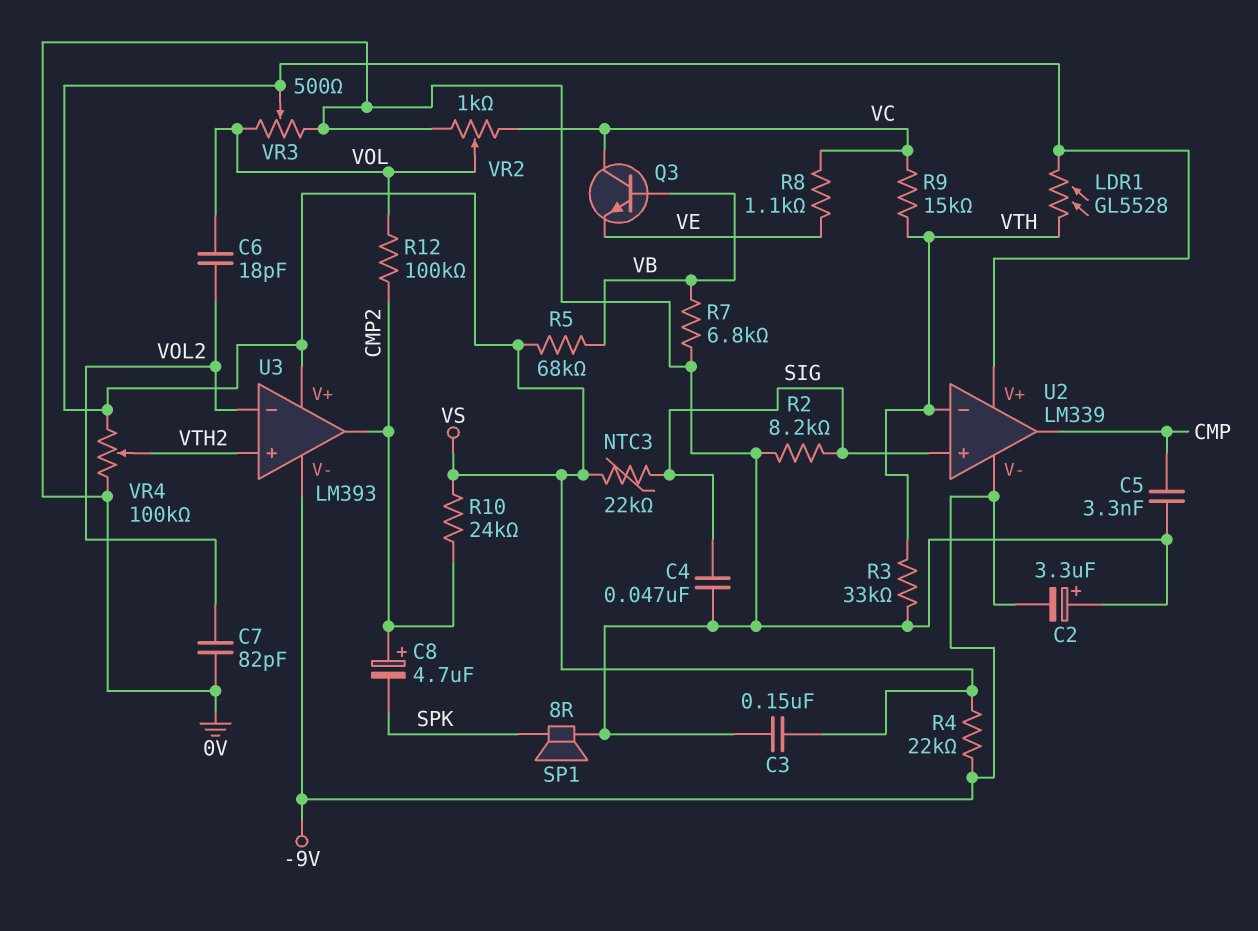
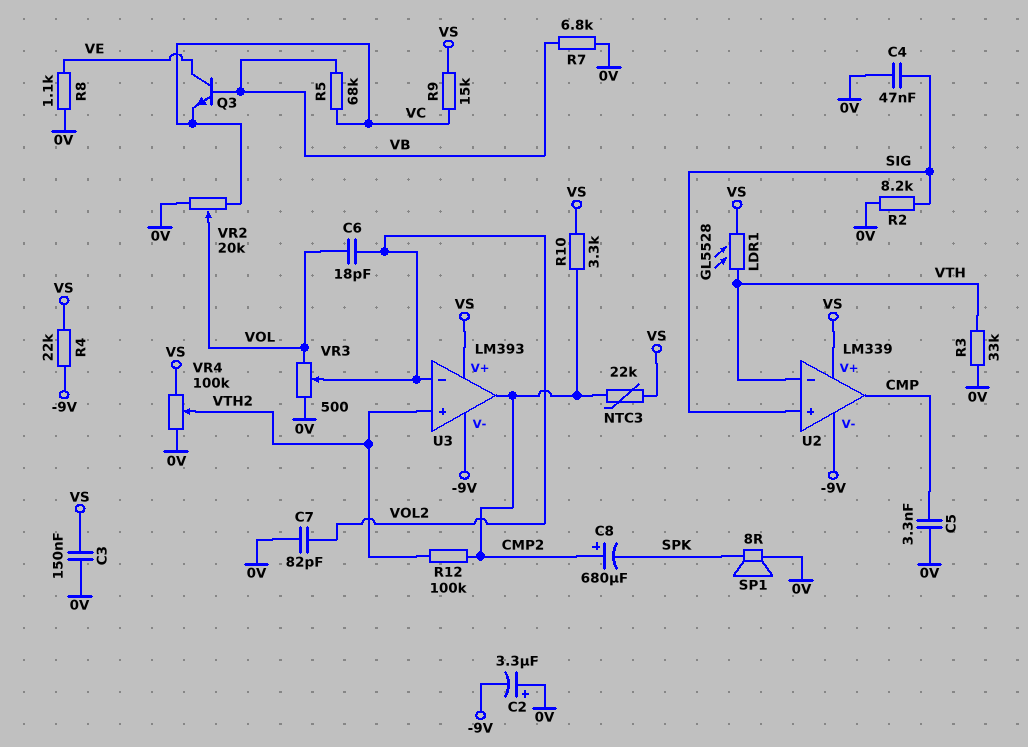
C8: 4.7uF (plus CMP2, minus SPK) -> 680uF (plus CMP2, minus SPK)
NTC3: 22k (SIG, VS) -> 22k (CMP2, VS)
Q3: NPN (B VB, C VC, E VE) -> NPN (B VB, C VE, E VC)
R5: 68k (VB, VS) -> 68k (VB, VC)
R8: 1.1k (VC, VE) -> 1.1k (0V, VE)
R9: 15k (VC, VTH) -> 15k (VC, VS)
R10: 24k (CMP2, VS) -> 3.3k (CMP2, VS)
R12: 100k (CMP2, VOL) -> 100k (CMP2, VTH2)
VR2: 1k (0V, VC, wiper VOL) -> 20k (0V, VC, wiper VOL)
VR3: 500 (0V, VOL, wiper VS) -> 500 (0V, VOL, wiper VOL2)

